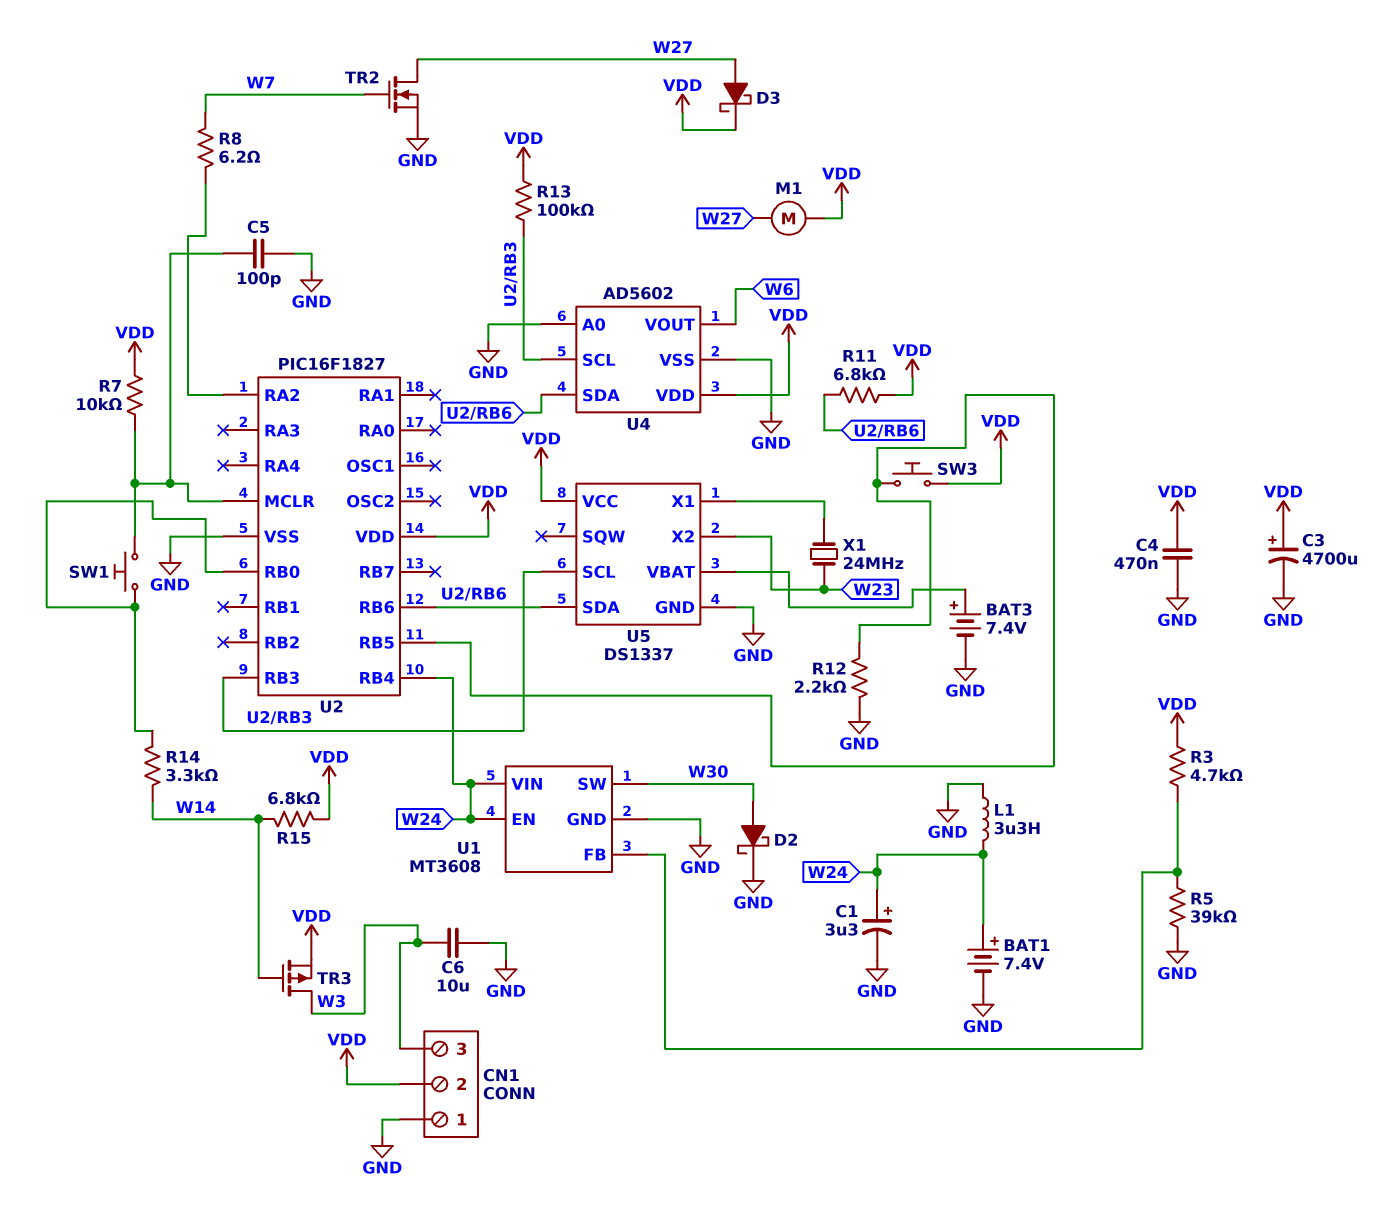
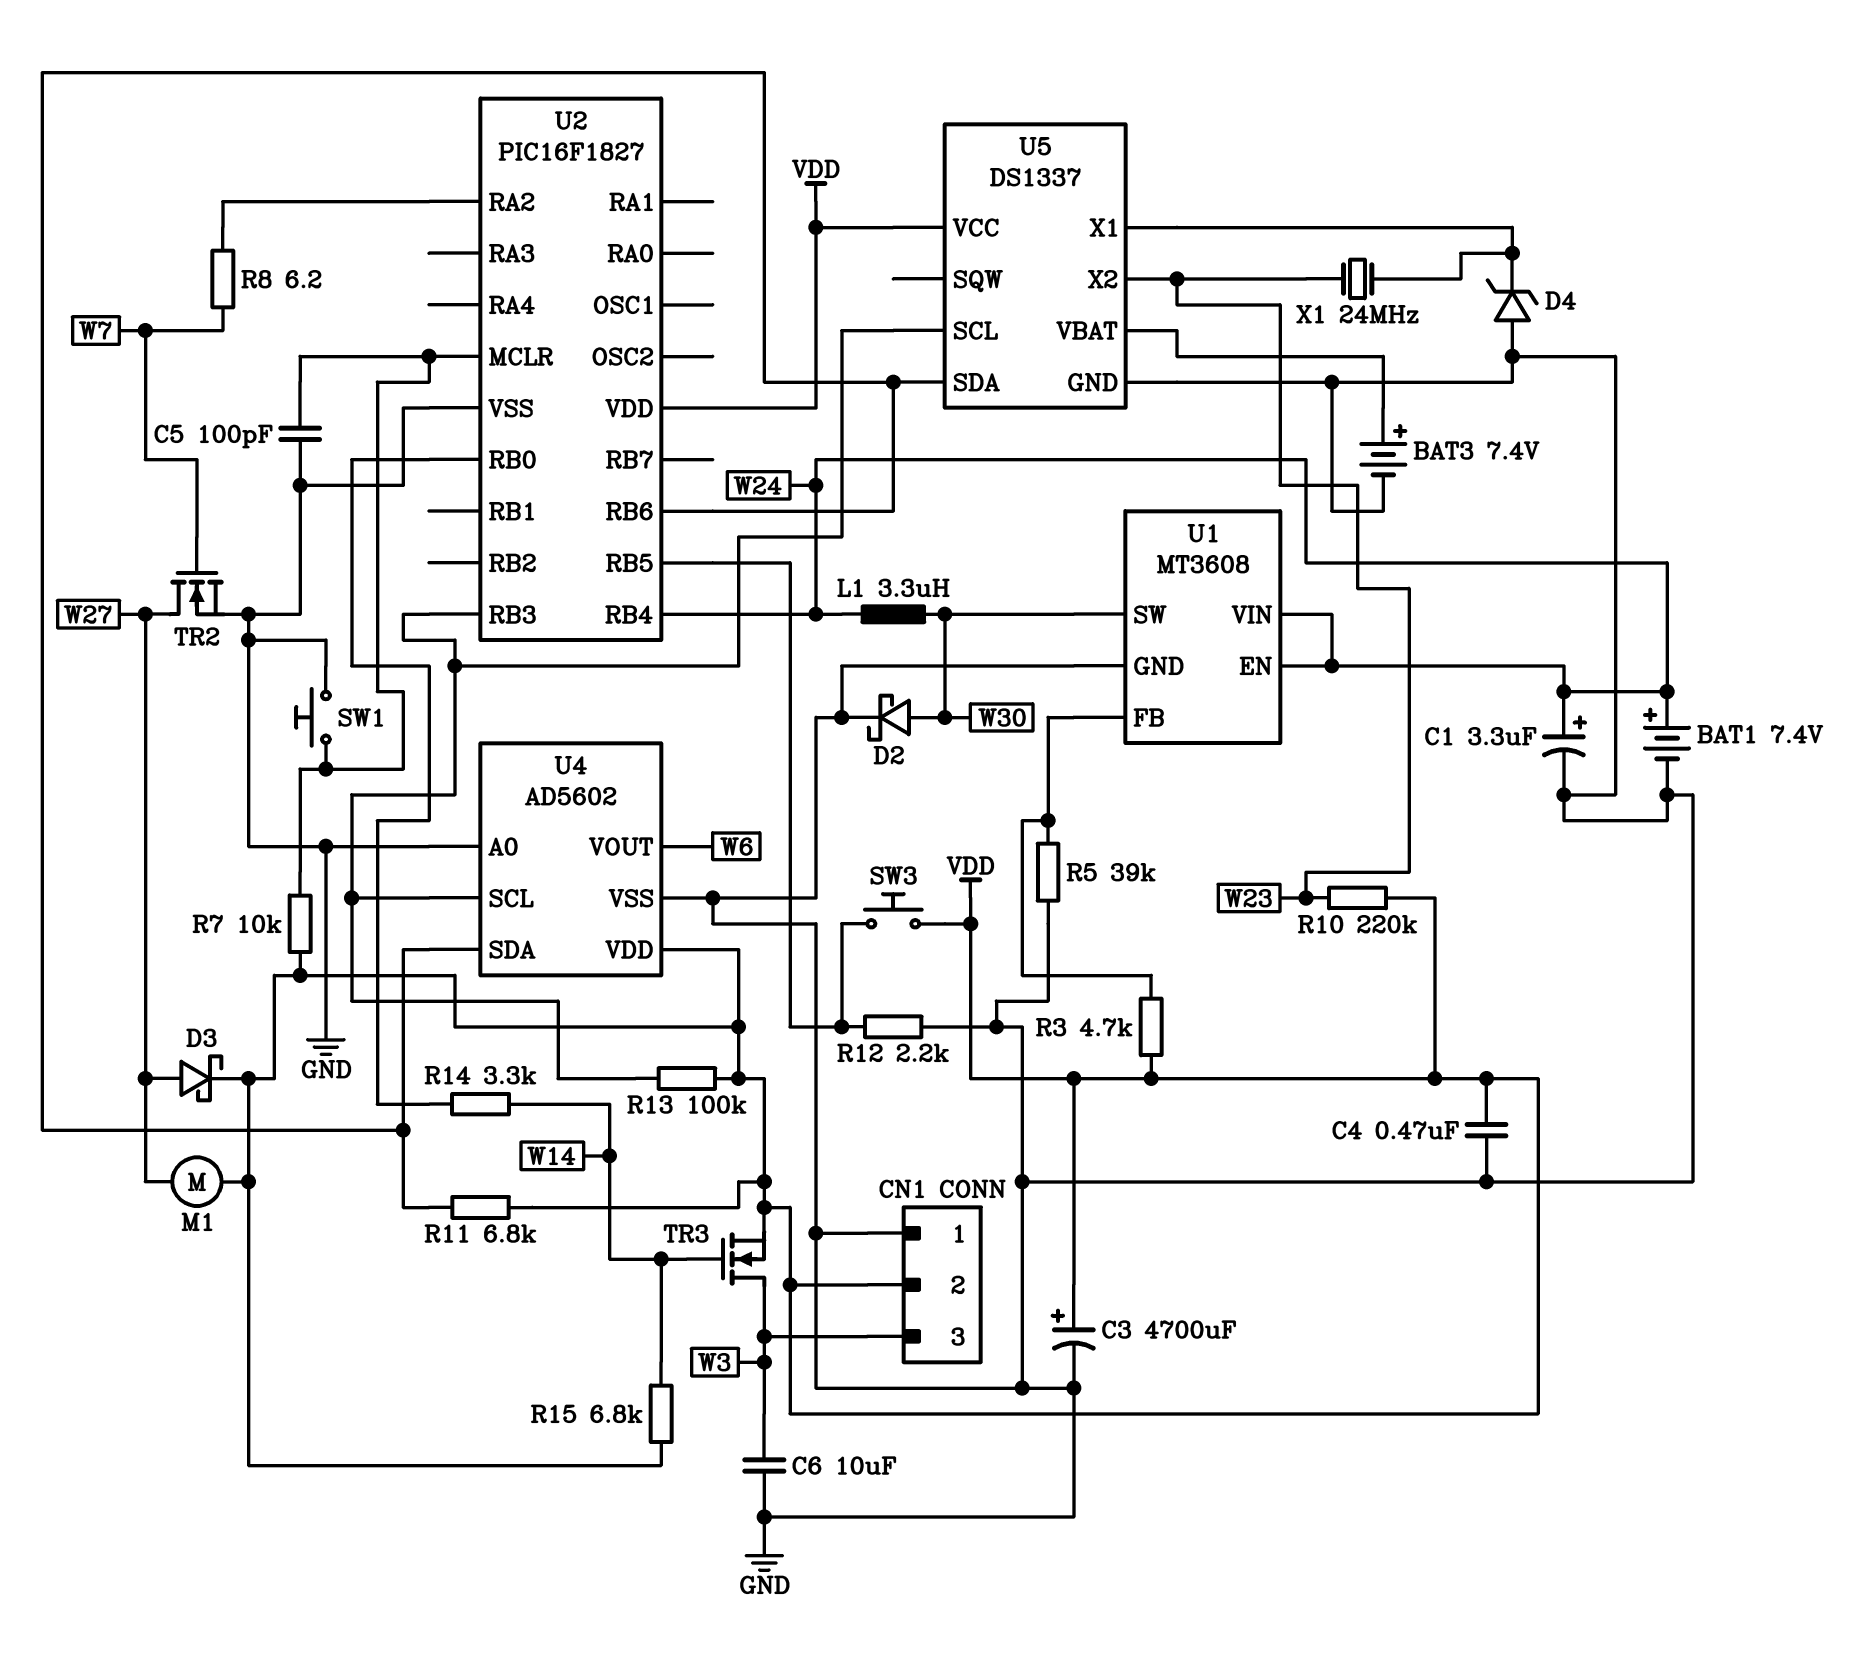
D4: none -> zener (A GND, K U5/X1)
L1: 3.3uH (GND, W24) -> 3.3uH (W24, W30)
R10: none -> 220k (VDD, W23)
SW1: button (U2/MCLR, U2/RB0) -> button (GND, U2/MCLR)
TR3: PMOS (G W14, D W3, S VDD) -> NMOS (G W14, D W3, S VDD)

